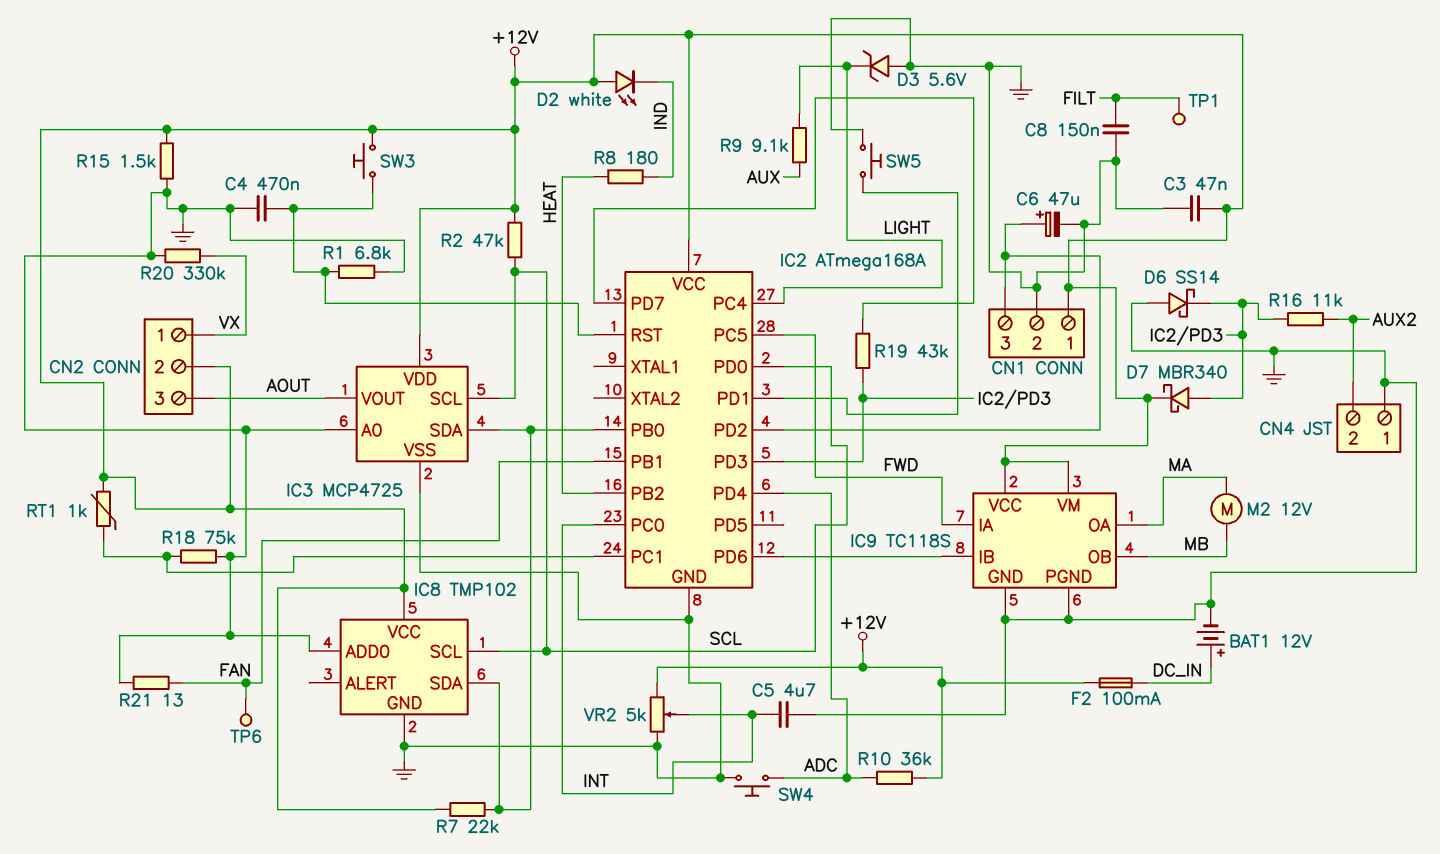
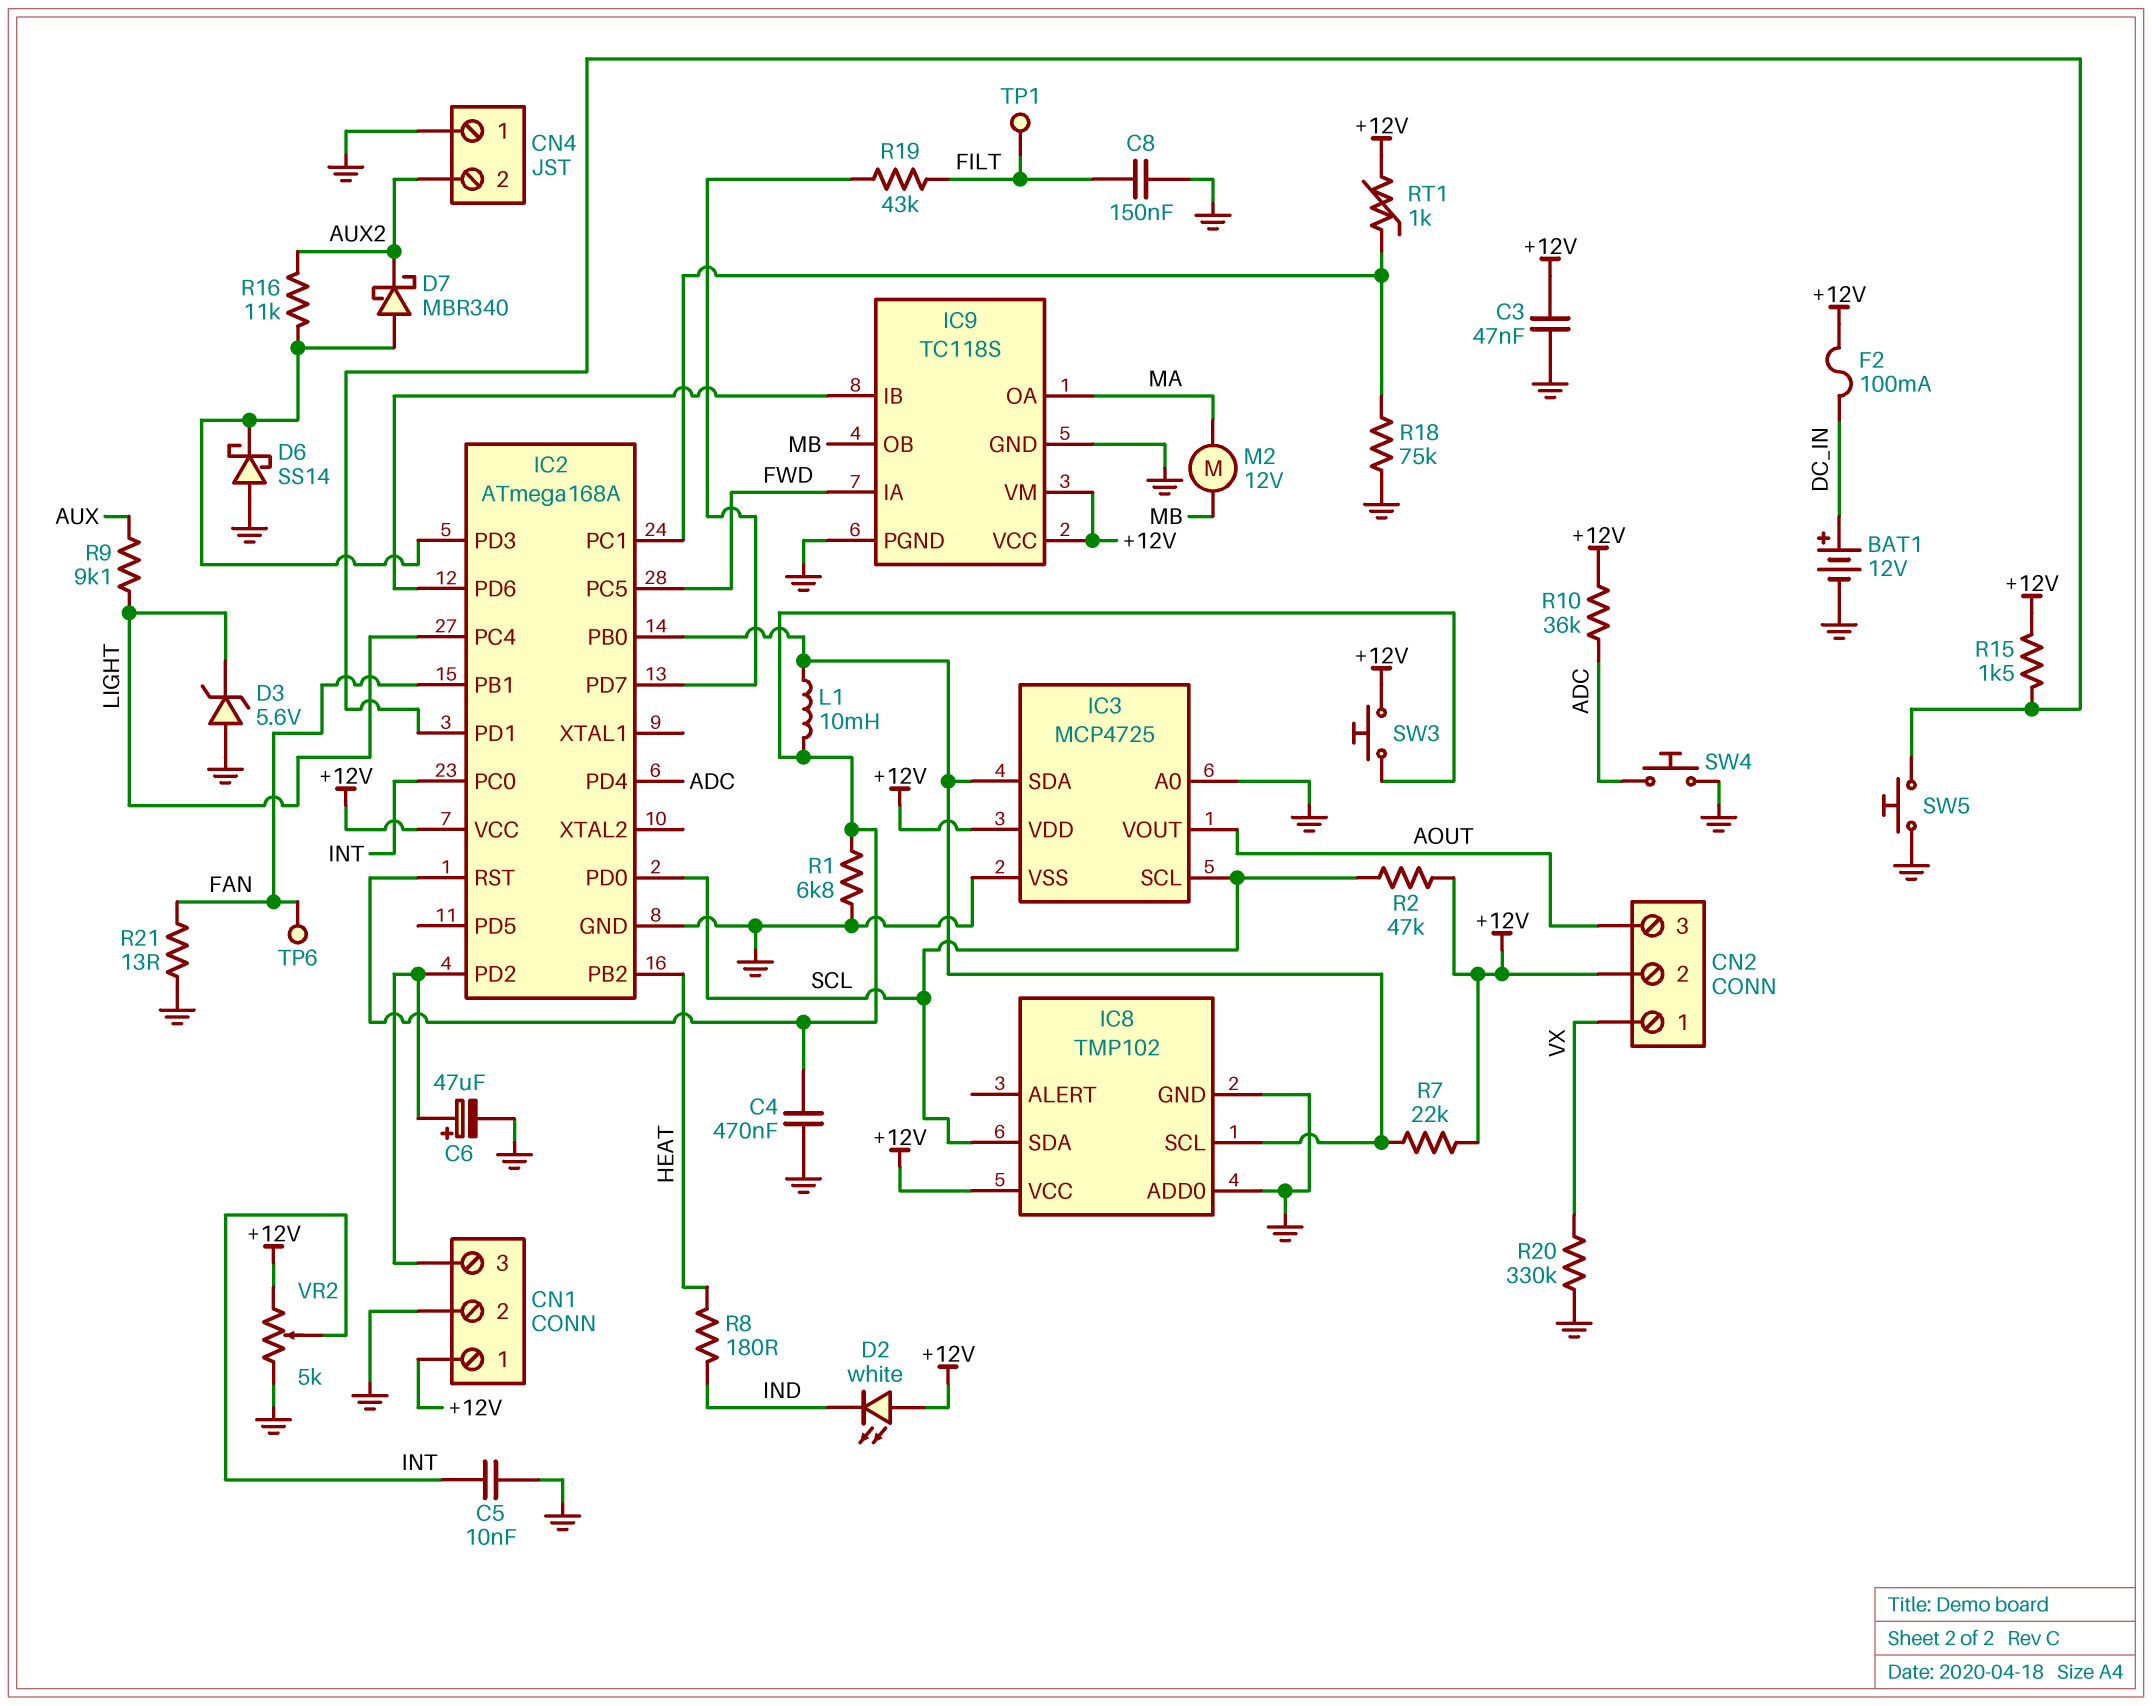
C5: 4.7uF (GND, INT) -> 10nF (GND, INT)
D7: schottky MBR340 (A IC2/PD3, K +12V) -> schottky MBR340 (A IC2/PD3, K AUX2)
IC8 pin SCL: SCL -> IC2/PB0
IC8 pin SDA: IC2/PB0 -> SCL
L1: none -> 10mH (IC2/PB0, IC2/RST)
R15: 1.5k (+12V, GND) -> 1.5k (+12V, IC2/PD1)
R19: 43k (IC2/PD3, IC2/PD7) -> 43k (FILT, IC2/PD7)

